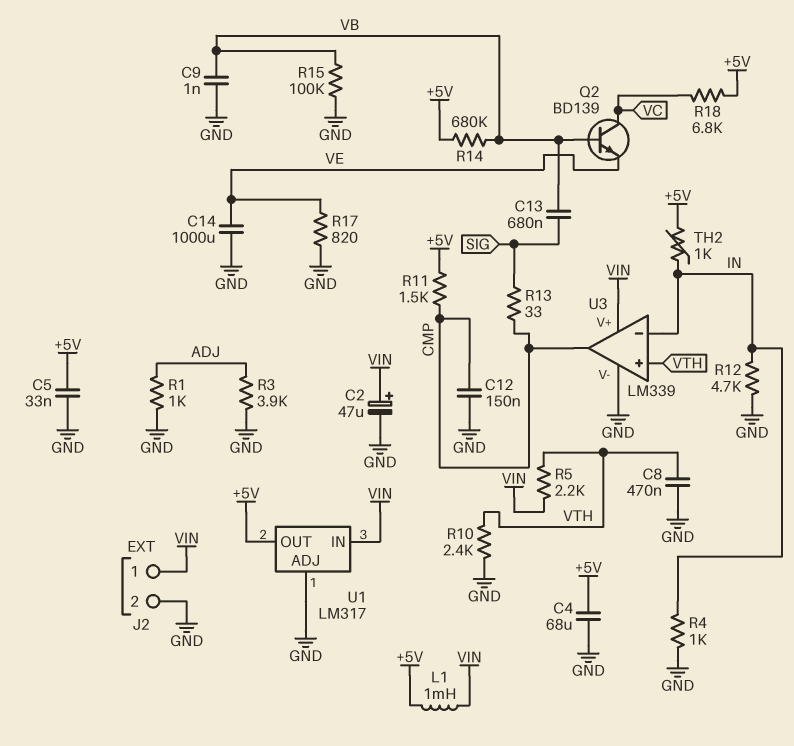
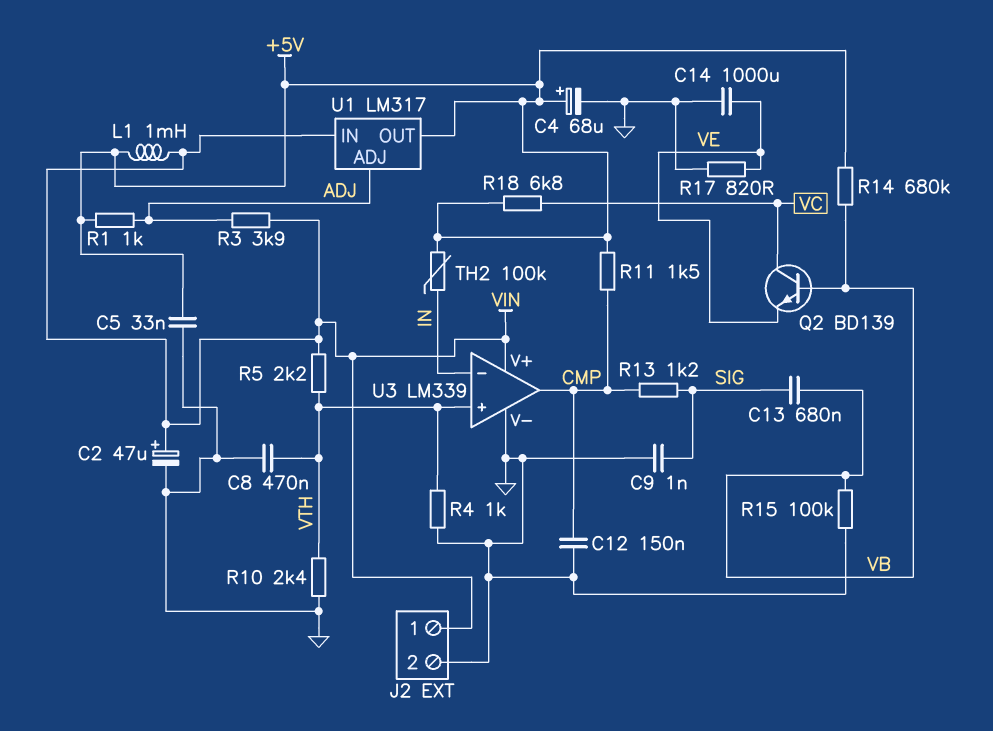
C4: 68uF (+5V, GND) -> 68uF (plus +5V, minus GND)
C9: 1nF (GND, VB) -> 1nF (GND, SIG)
R1: 1k (ADJ, GND) -> 1k (+5V, ADJ)
R3: 3.9k (ADJ, GND) -> 3.9k (ADJ, VIN)
R4: 1k (GND, IN) -> 1k (GND, VTH)
R12: 4.7k (GND, IN) -> none
R13: 33 (CMP, SIG) -> 1.2k (CMP, SIG)
TH2: 1k (+5V, IN) -> 100k (+5V, IN)
U1 pin ADJ: GND -> ADJ

